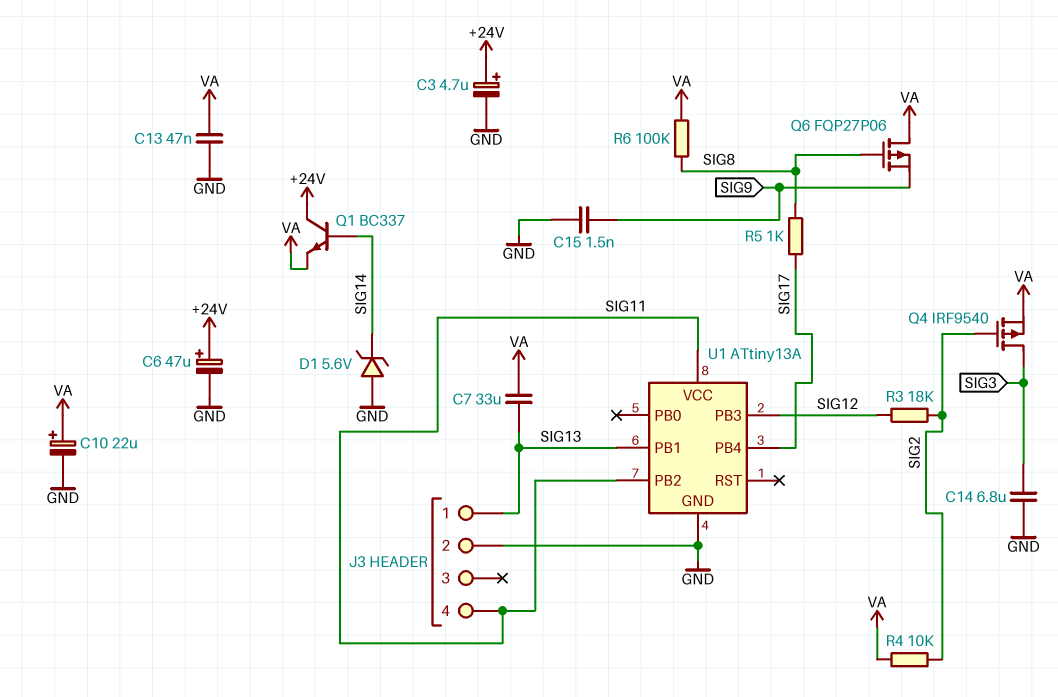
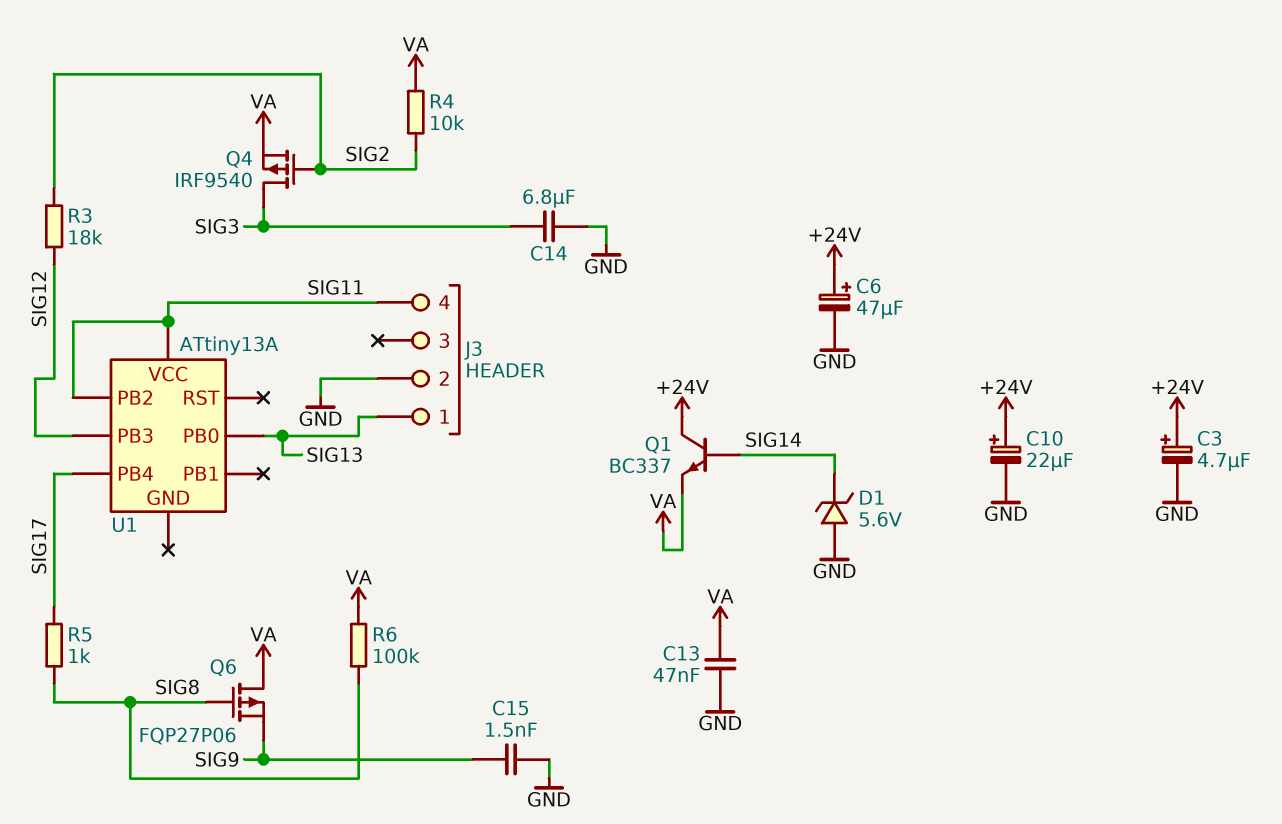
C7: 33uF (SIG13, VA) -> none
C10: 22uF (plus VA, minus GND) -> 22uF (plus +24V, minus GND)
U1 pin GND: GND -> none
U1 pin PB0: none -> SIG13
U1 pin PB1: SIG13 -> none

